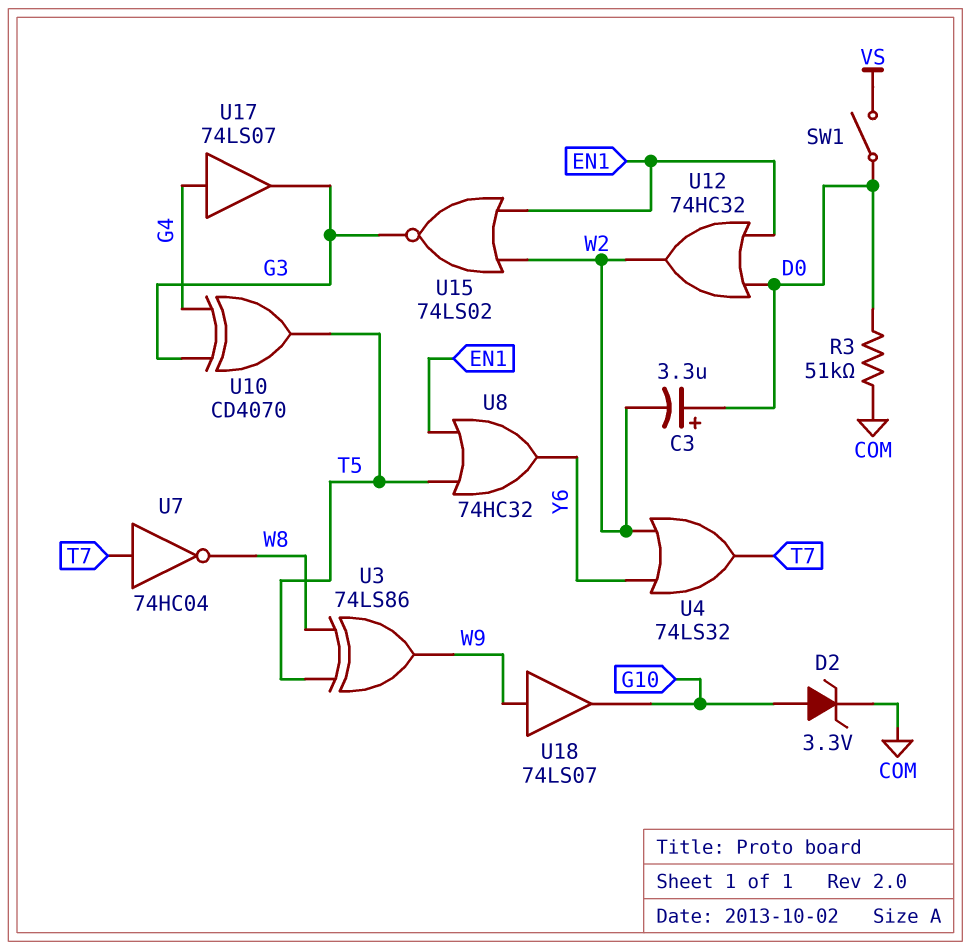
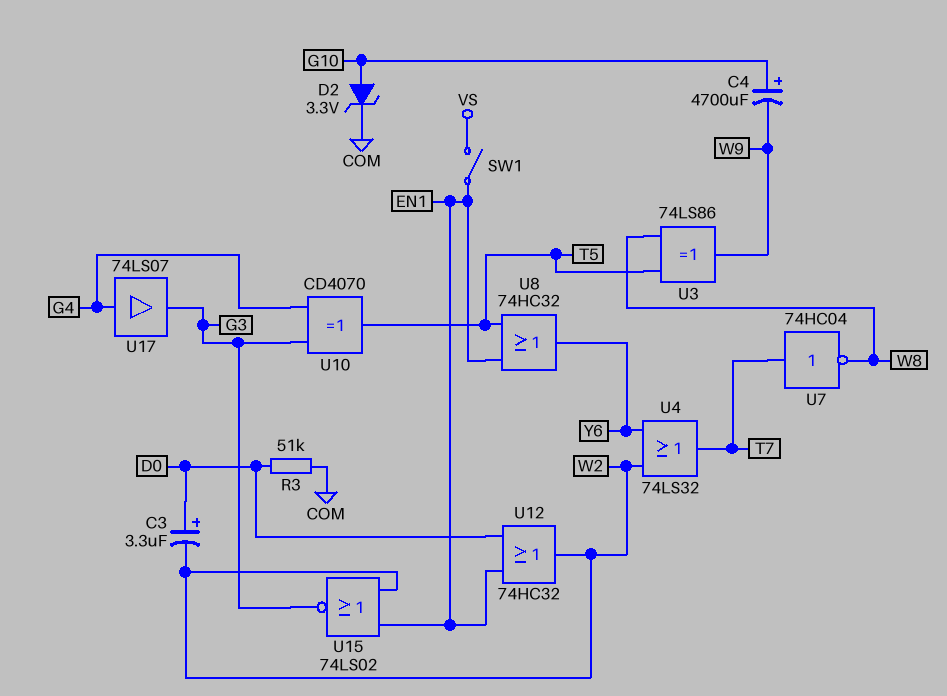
C4: none -> 4700uF (plus G10, minus W9)
SW1: switch (D0, VS) -> switch (EN1, VS)
U18: buffer 74LS07 (in W9, out G10) -> none

